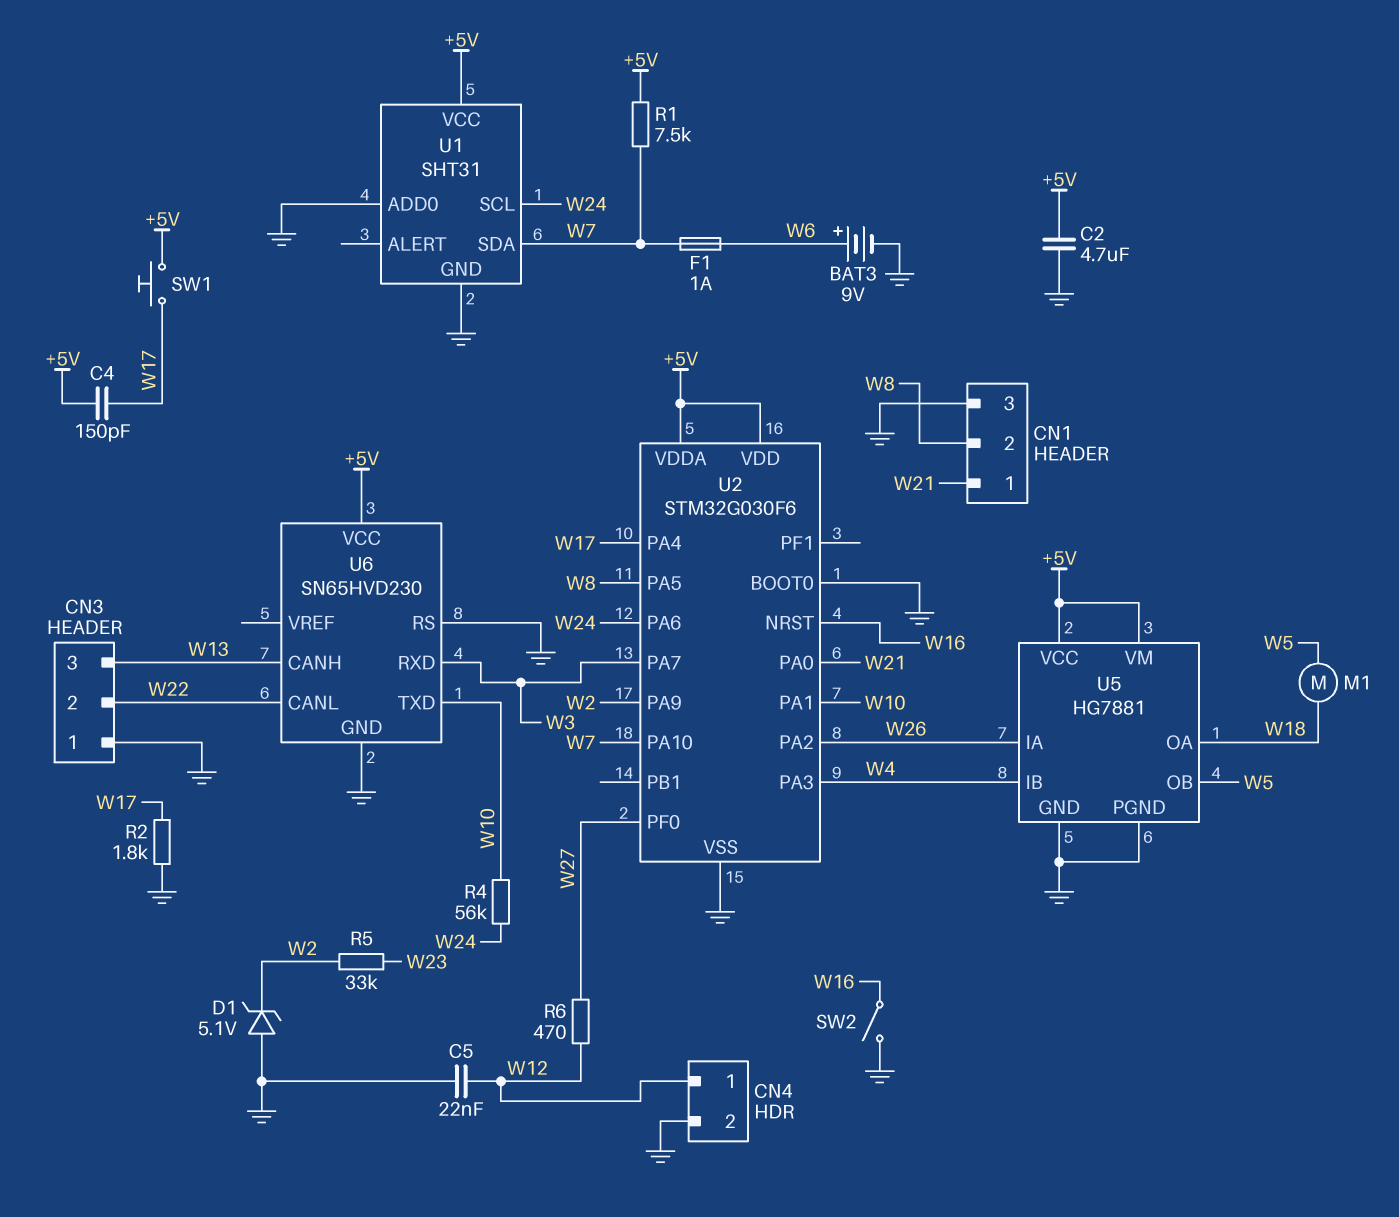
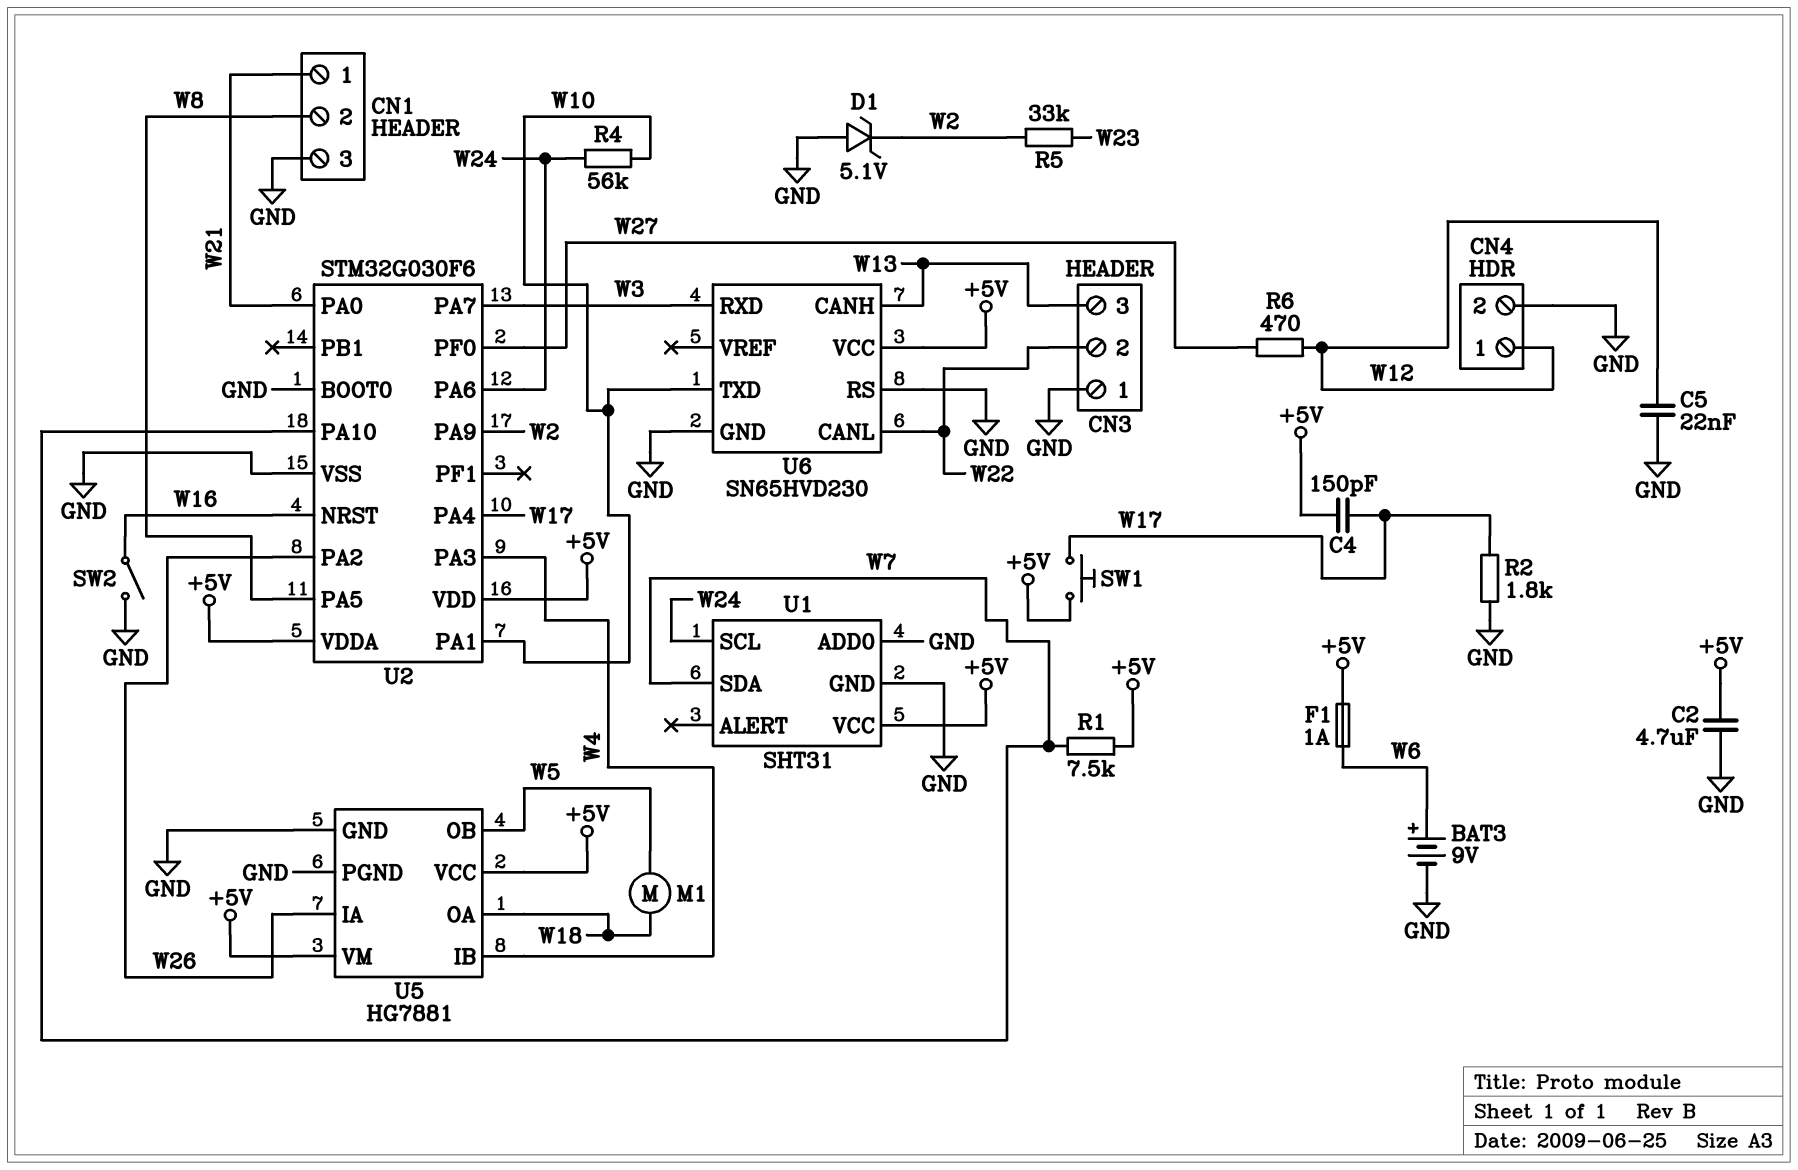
F1: 1A (W6, W7) -> 1A (+5V, W6)

